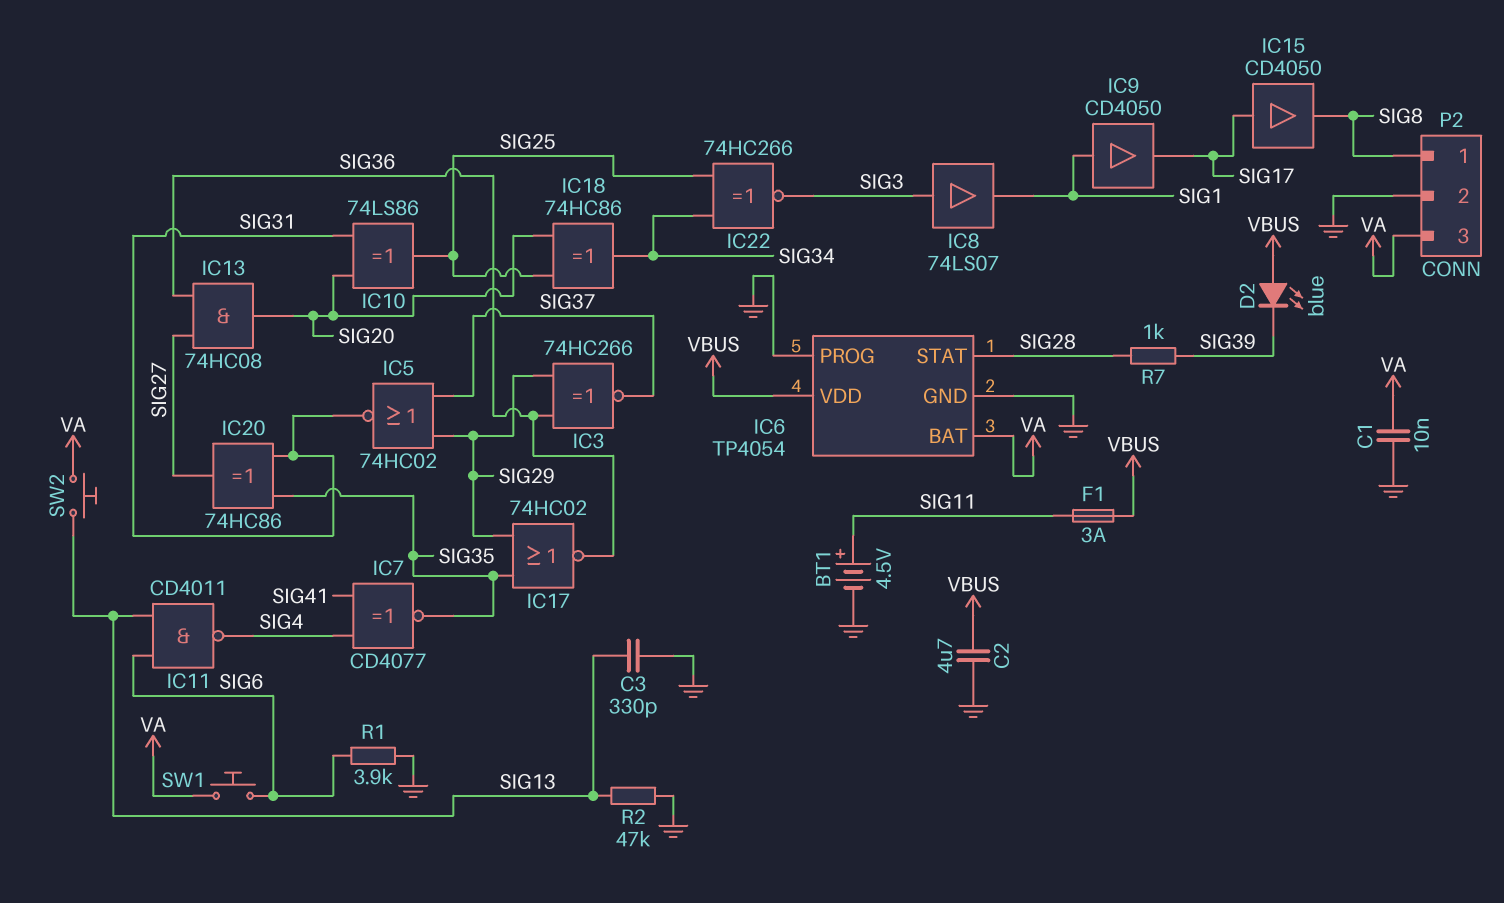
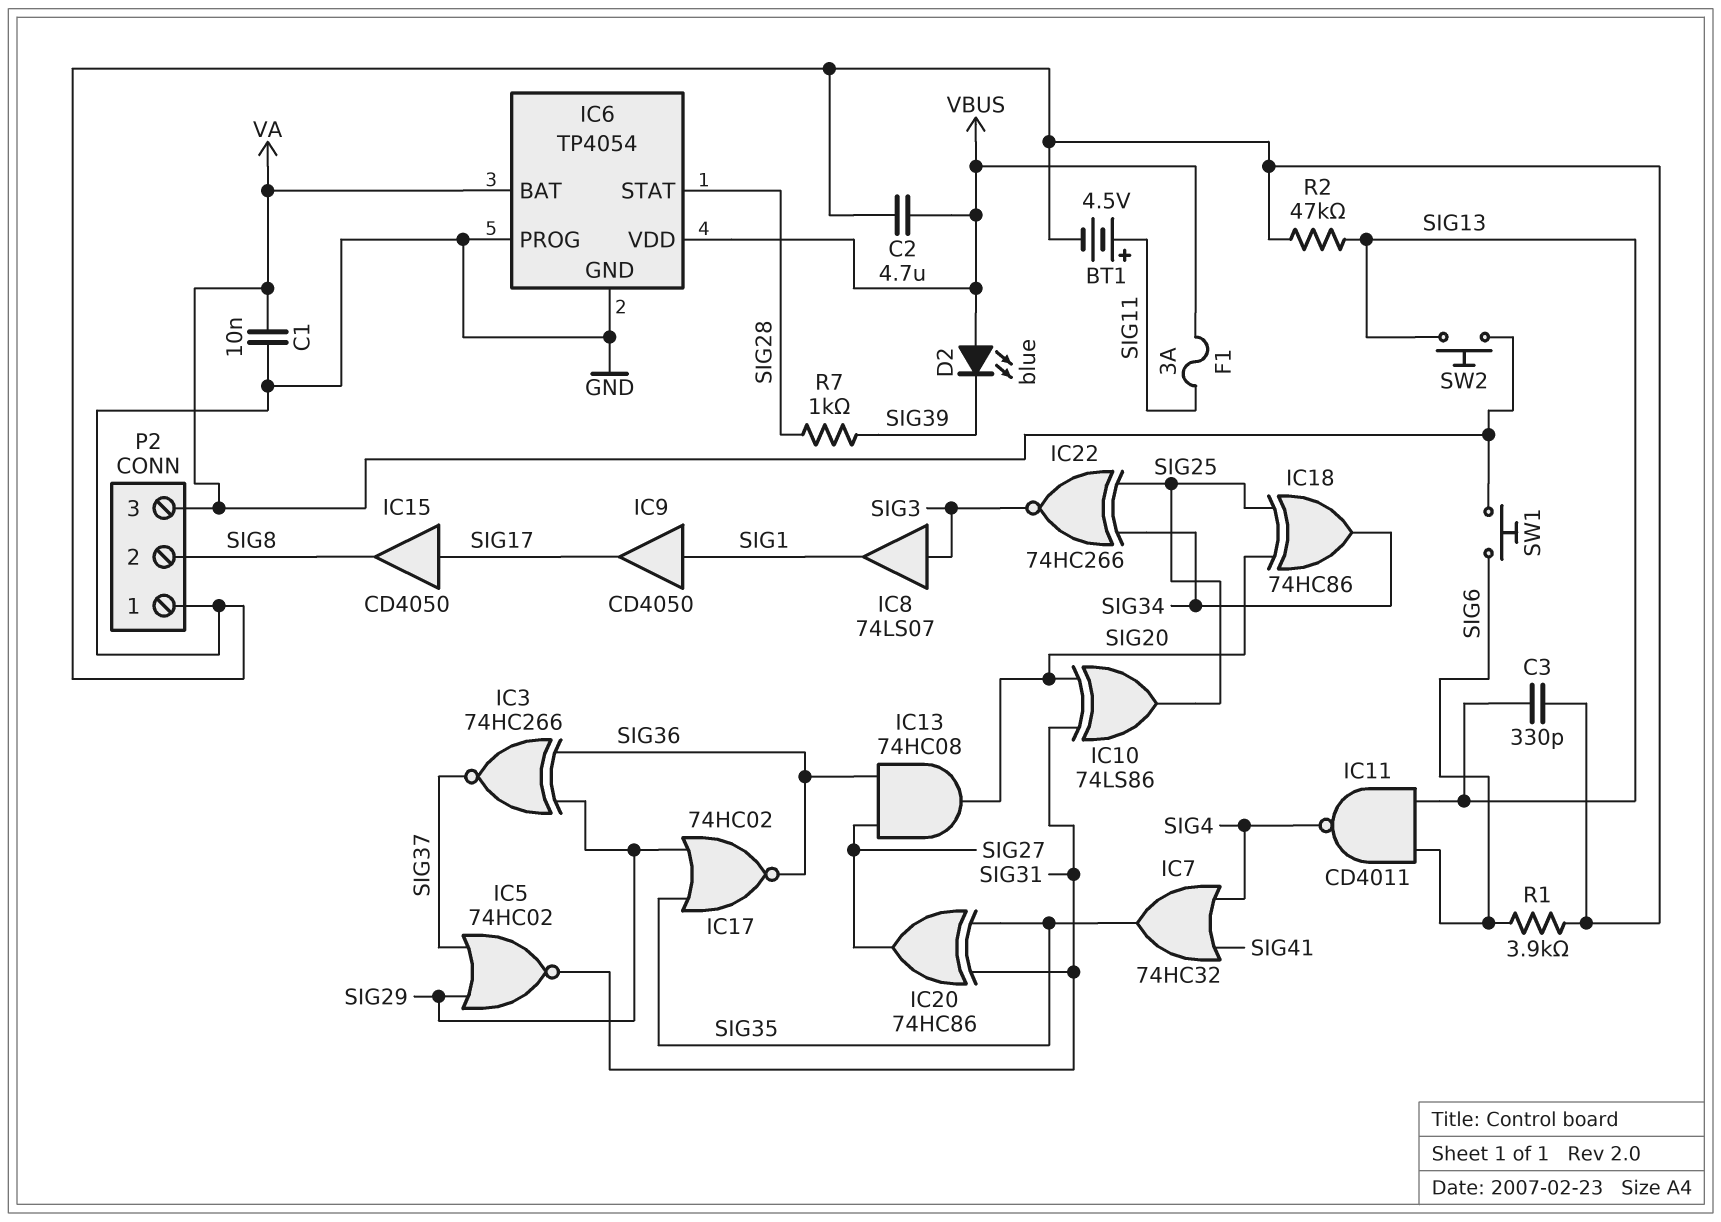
IC7: XNOR CD4077 (in SIG4, in SIG41, out SIG35) -> OR 74HC32 (in SIG4, in SIG41, out SIG35)
P2 pin 1: SIG8 -> GND
P2 pin 2: GND -> SIG8

